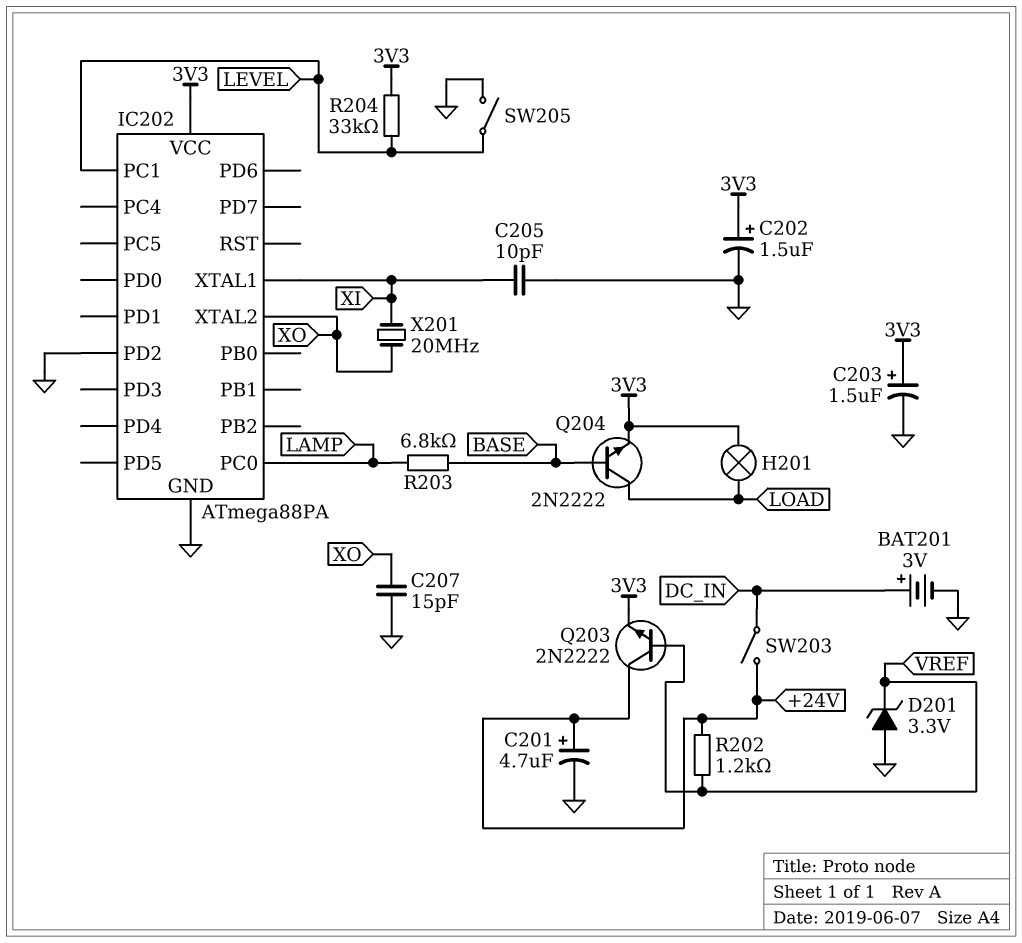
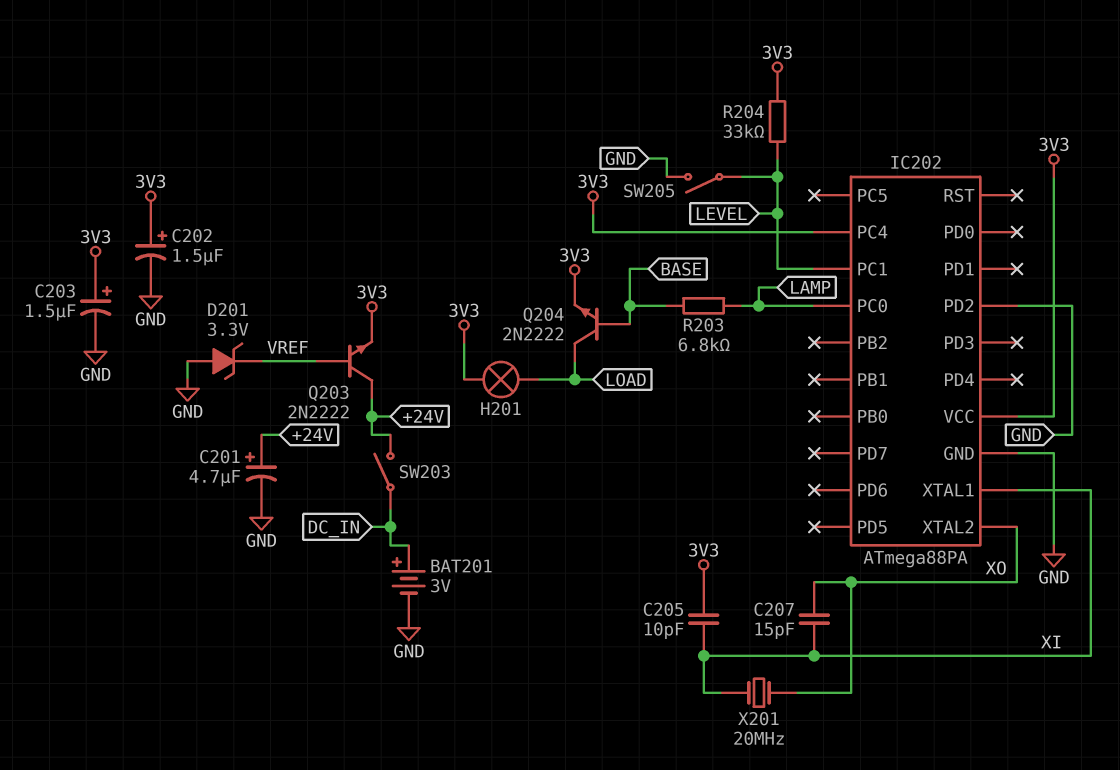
C205: 10pF (GND, XI) -> 10pF (3V3, XI)
C207: 15pF (GND, XO) -> 15pF (XI, XO)
IC202 pin PC4: none -> 3V3
R202: 1.2k (+24V, VREF) -> none

